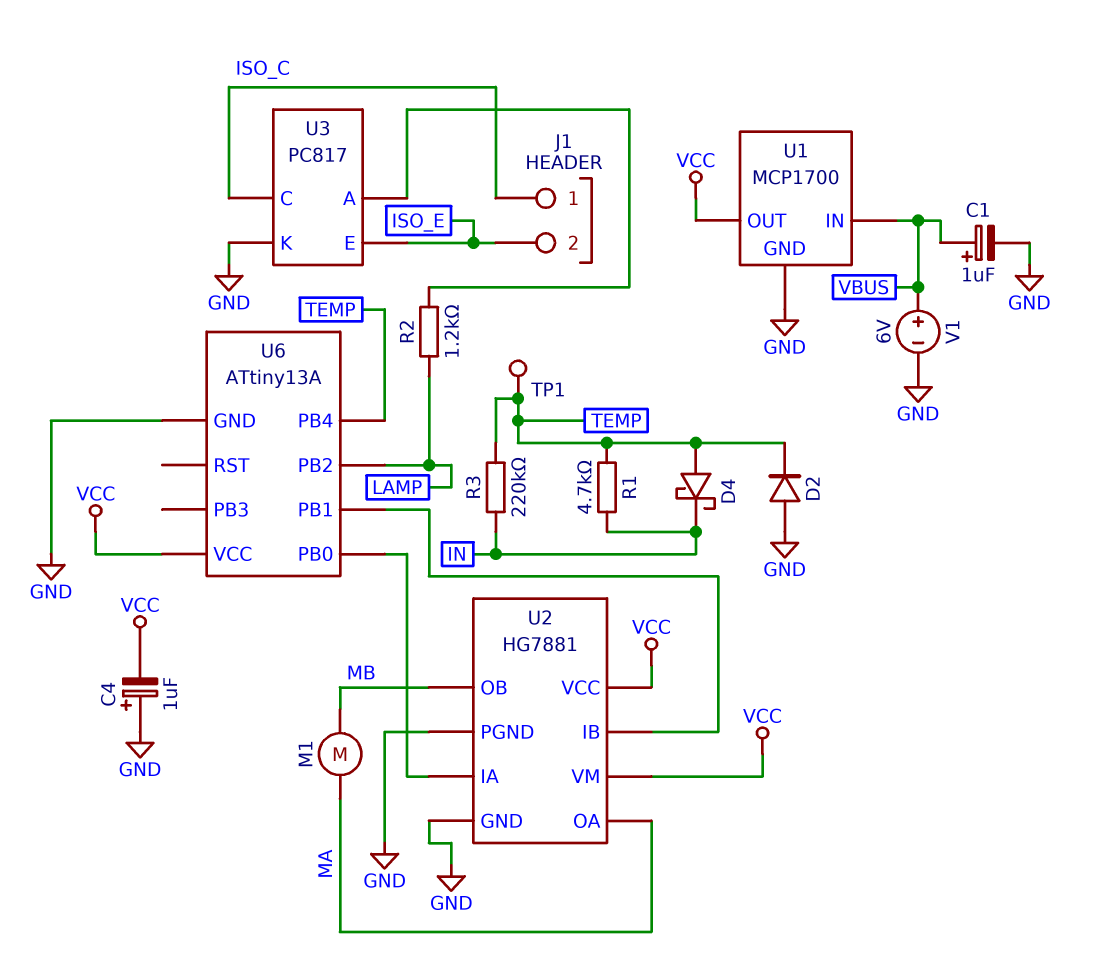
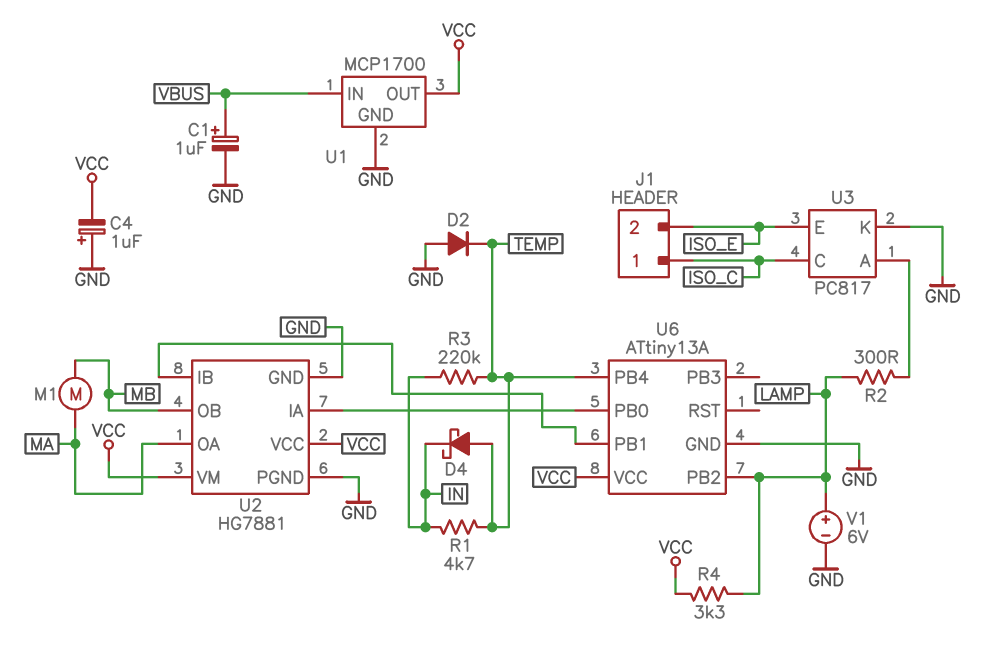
R2: 1.2k (LAMP, U3/A) -> 300 (LAMP, U3/A)
R4: none -> 3.3k (LAMP, VCC)
TP1: test point (TEMP) -> none
V1: 6V (plus VBUS, minus GND) -> 6V (plus LAMP, minus GND)

